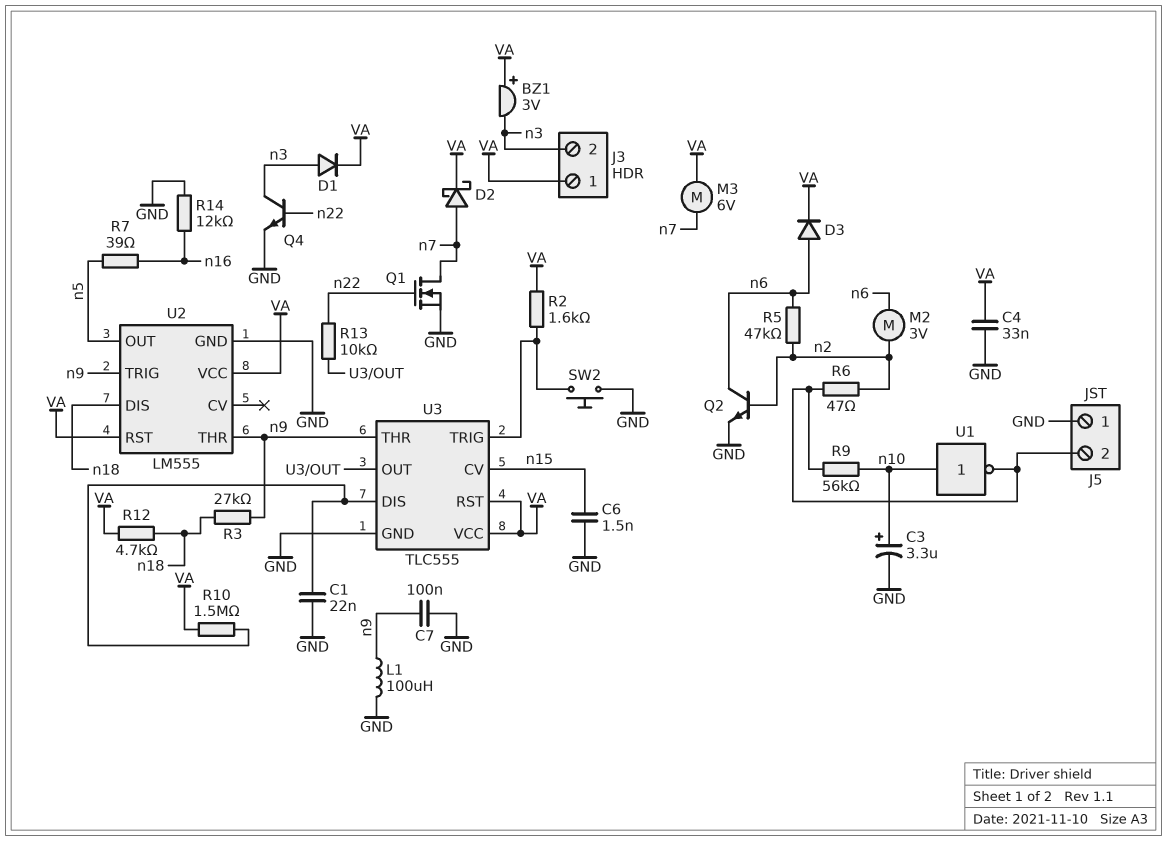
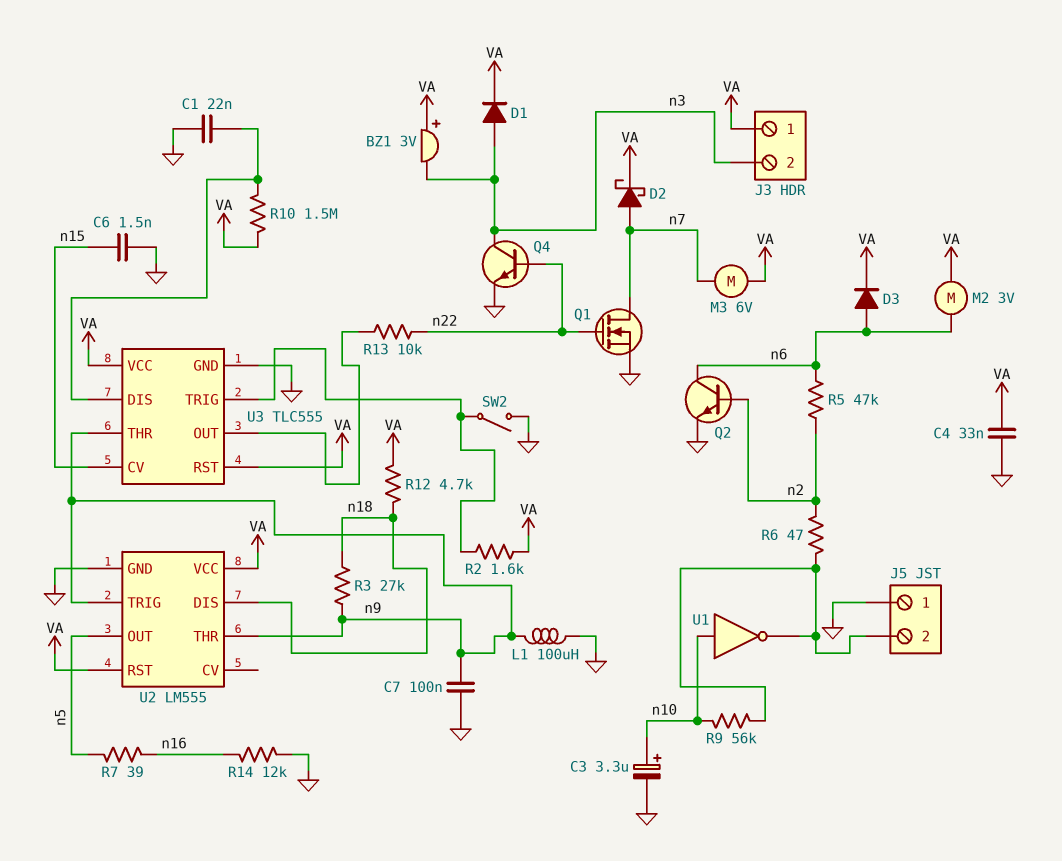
M2: motor 3V (n2, n6) -> motor 3V (VA, n6)
SW2: button (GND, U3/TRIG) -> switch (GND, U3/TRIG)

